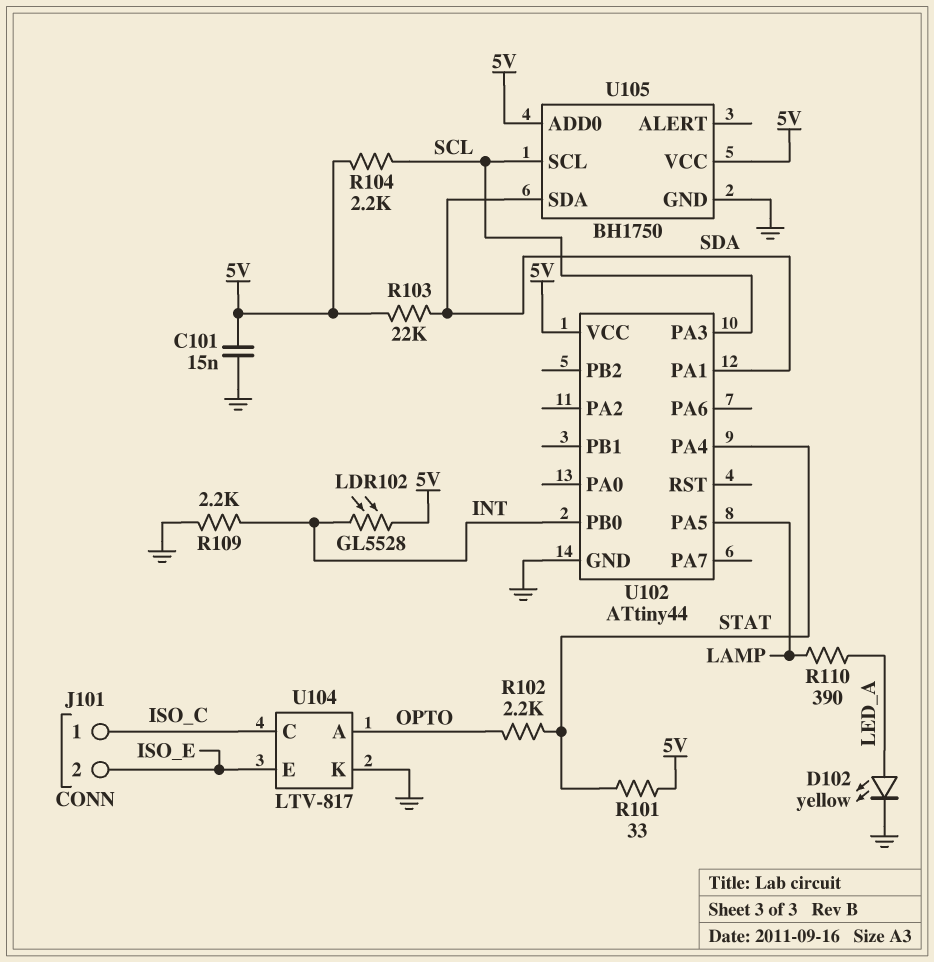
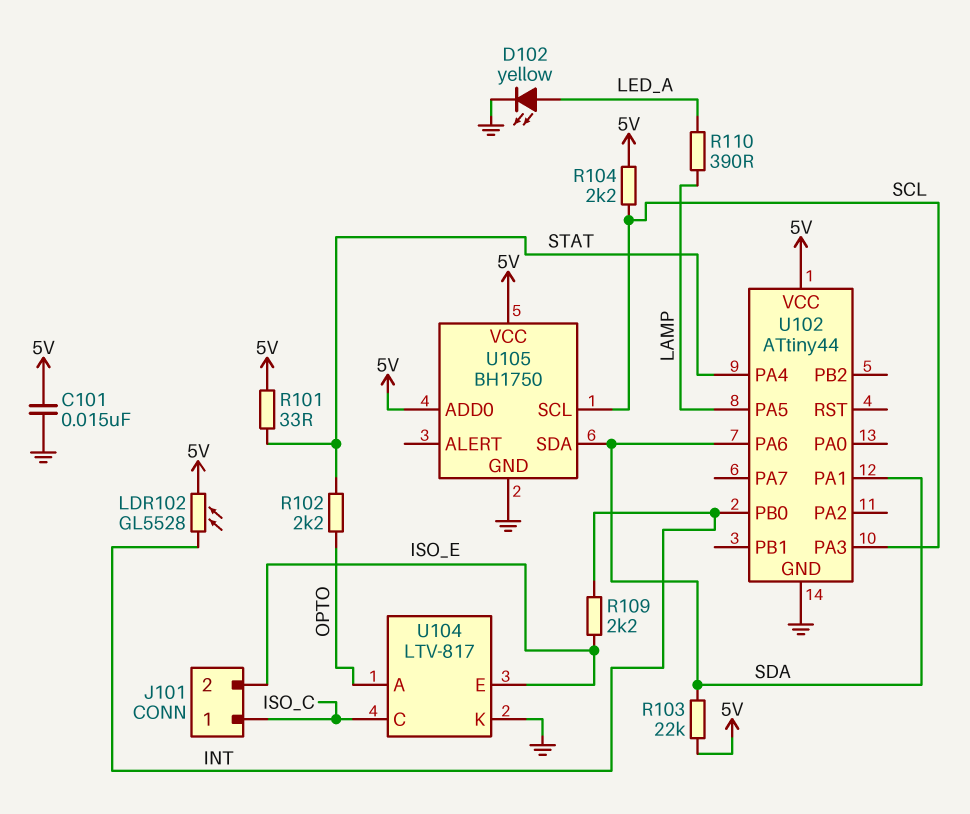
R109: 2.2k (GND, INT) -> 2.2k (INT, ISO_E)
U102 pin PA6: none -> SDA

